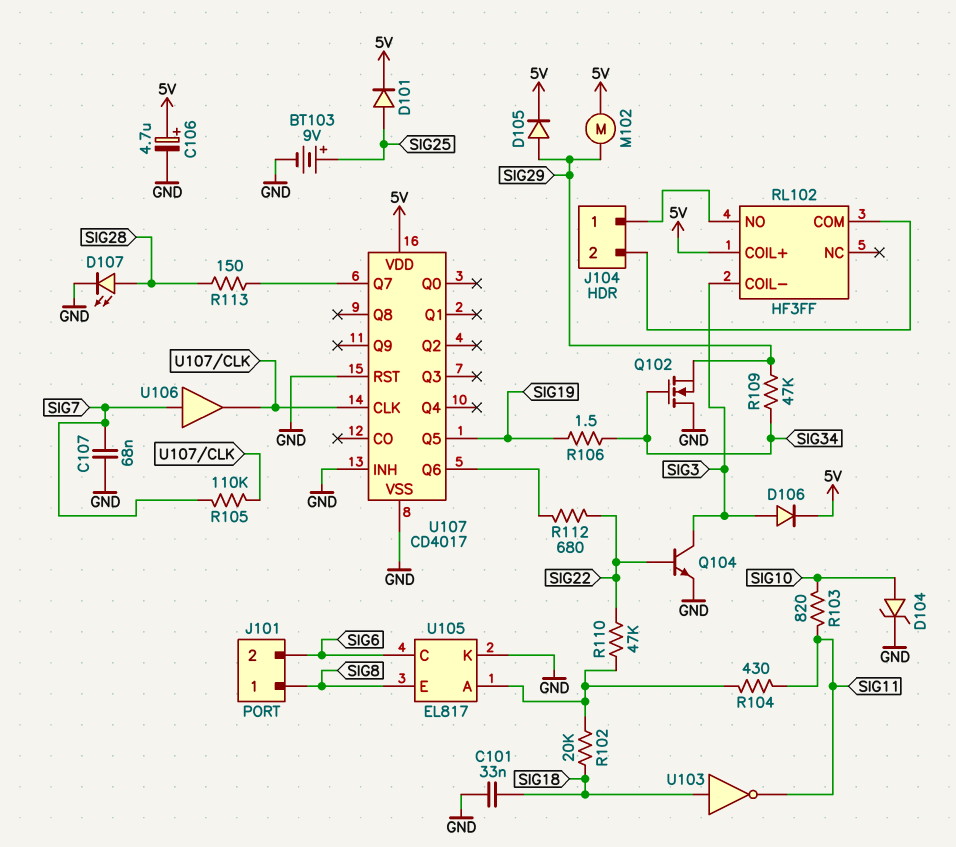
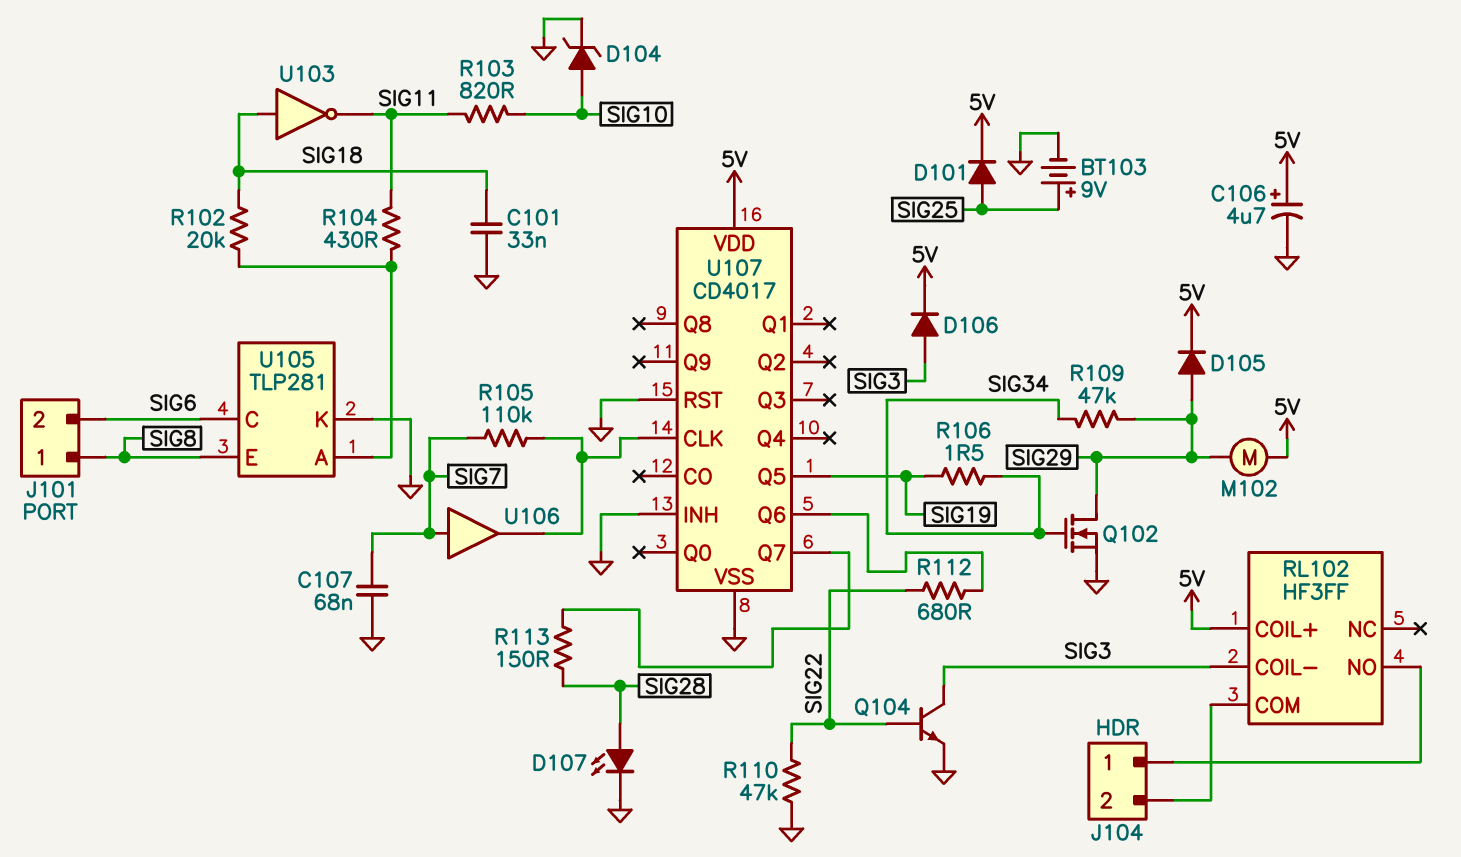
Q102: NMOS (G SIG34, D GND, S SIG29) -> NMOS (G SIG34, D SIG29, S GND)
R110: 47k (SIG22, U105/A) -> 47k (GND, SIG22)
U105: EL817 -> TLP281

